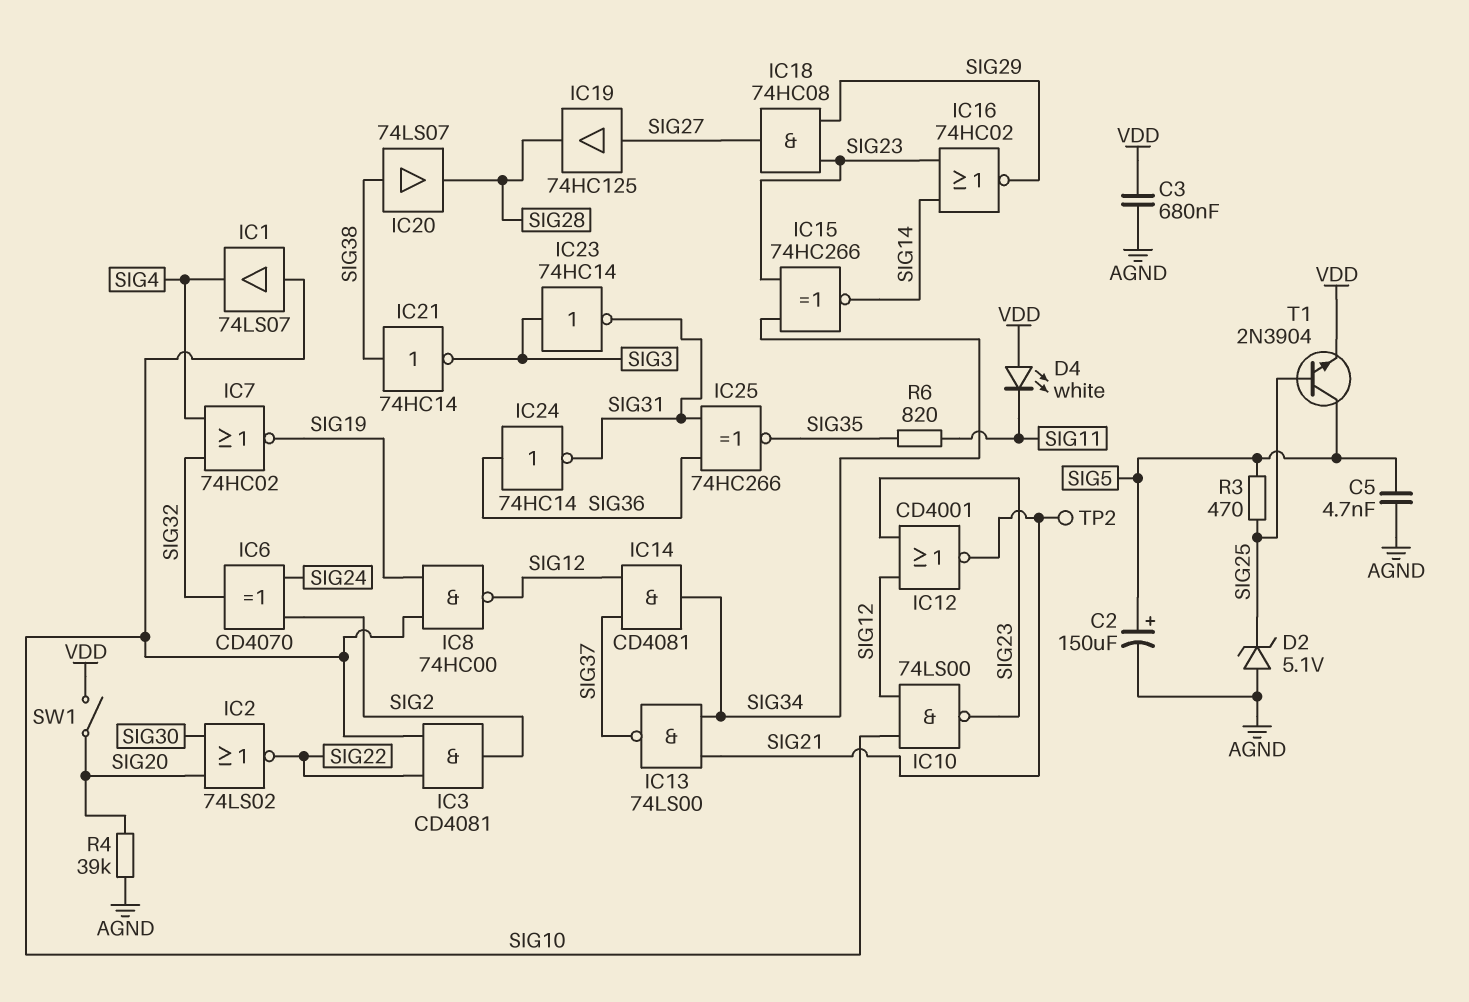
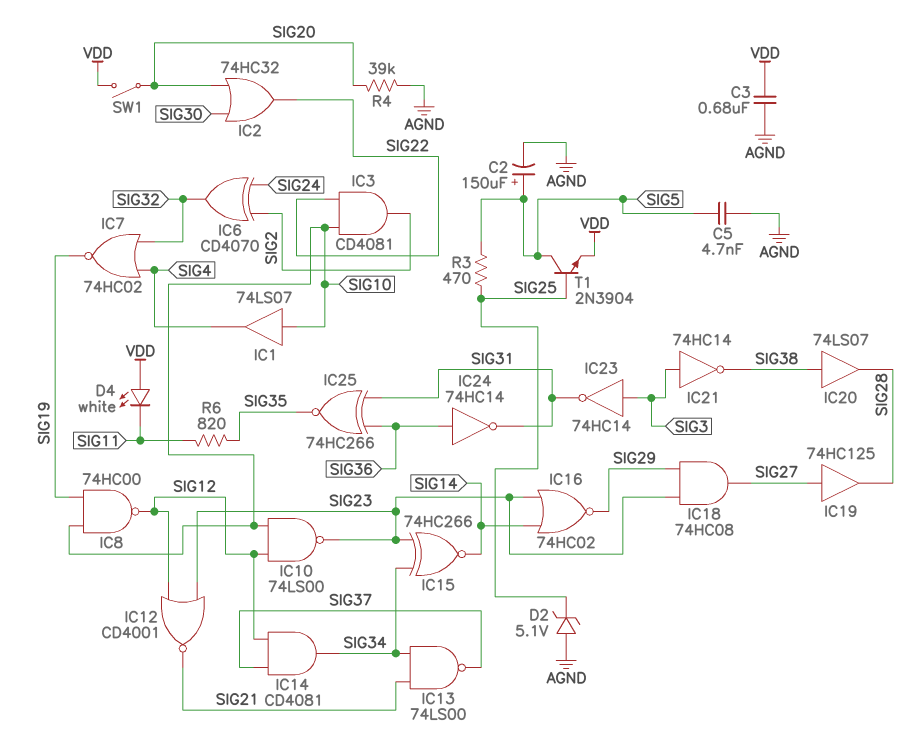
IC2: NOR 74LS02 (in SIG20, in SIG30, out SIG22) -> OR 74HC32 (in SIG20, in SIG30, out SIG22)
IC21: NOT 74HC14 (in SIG38, out SIG3) -> NOT 74HC14 (in SIG3, out SIG38)
TP2: test point (SIG21) -> none

